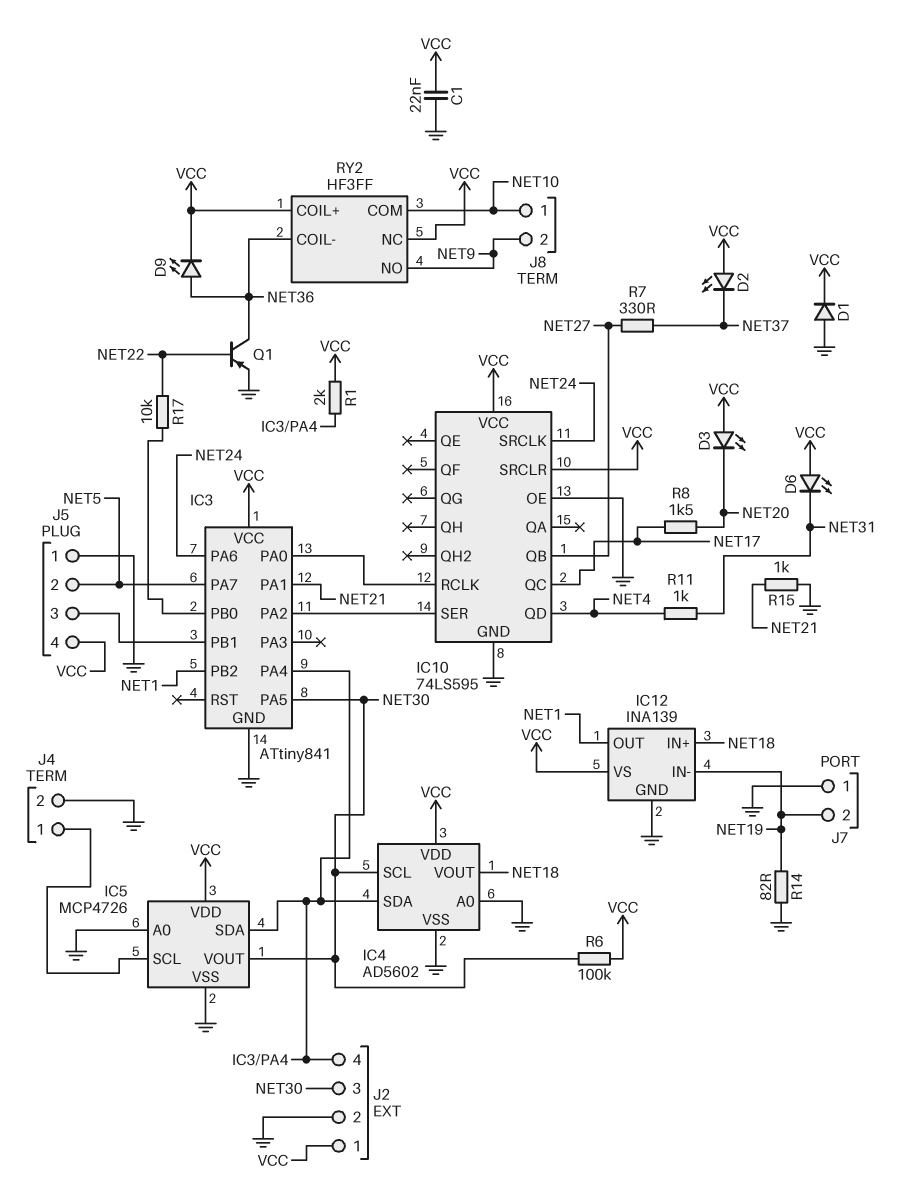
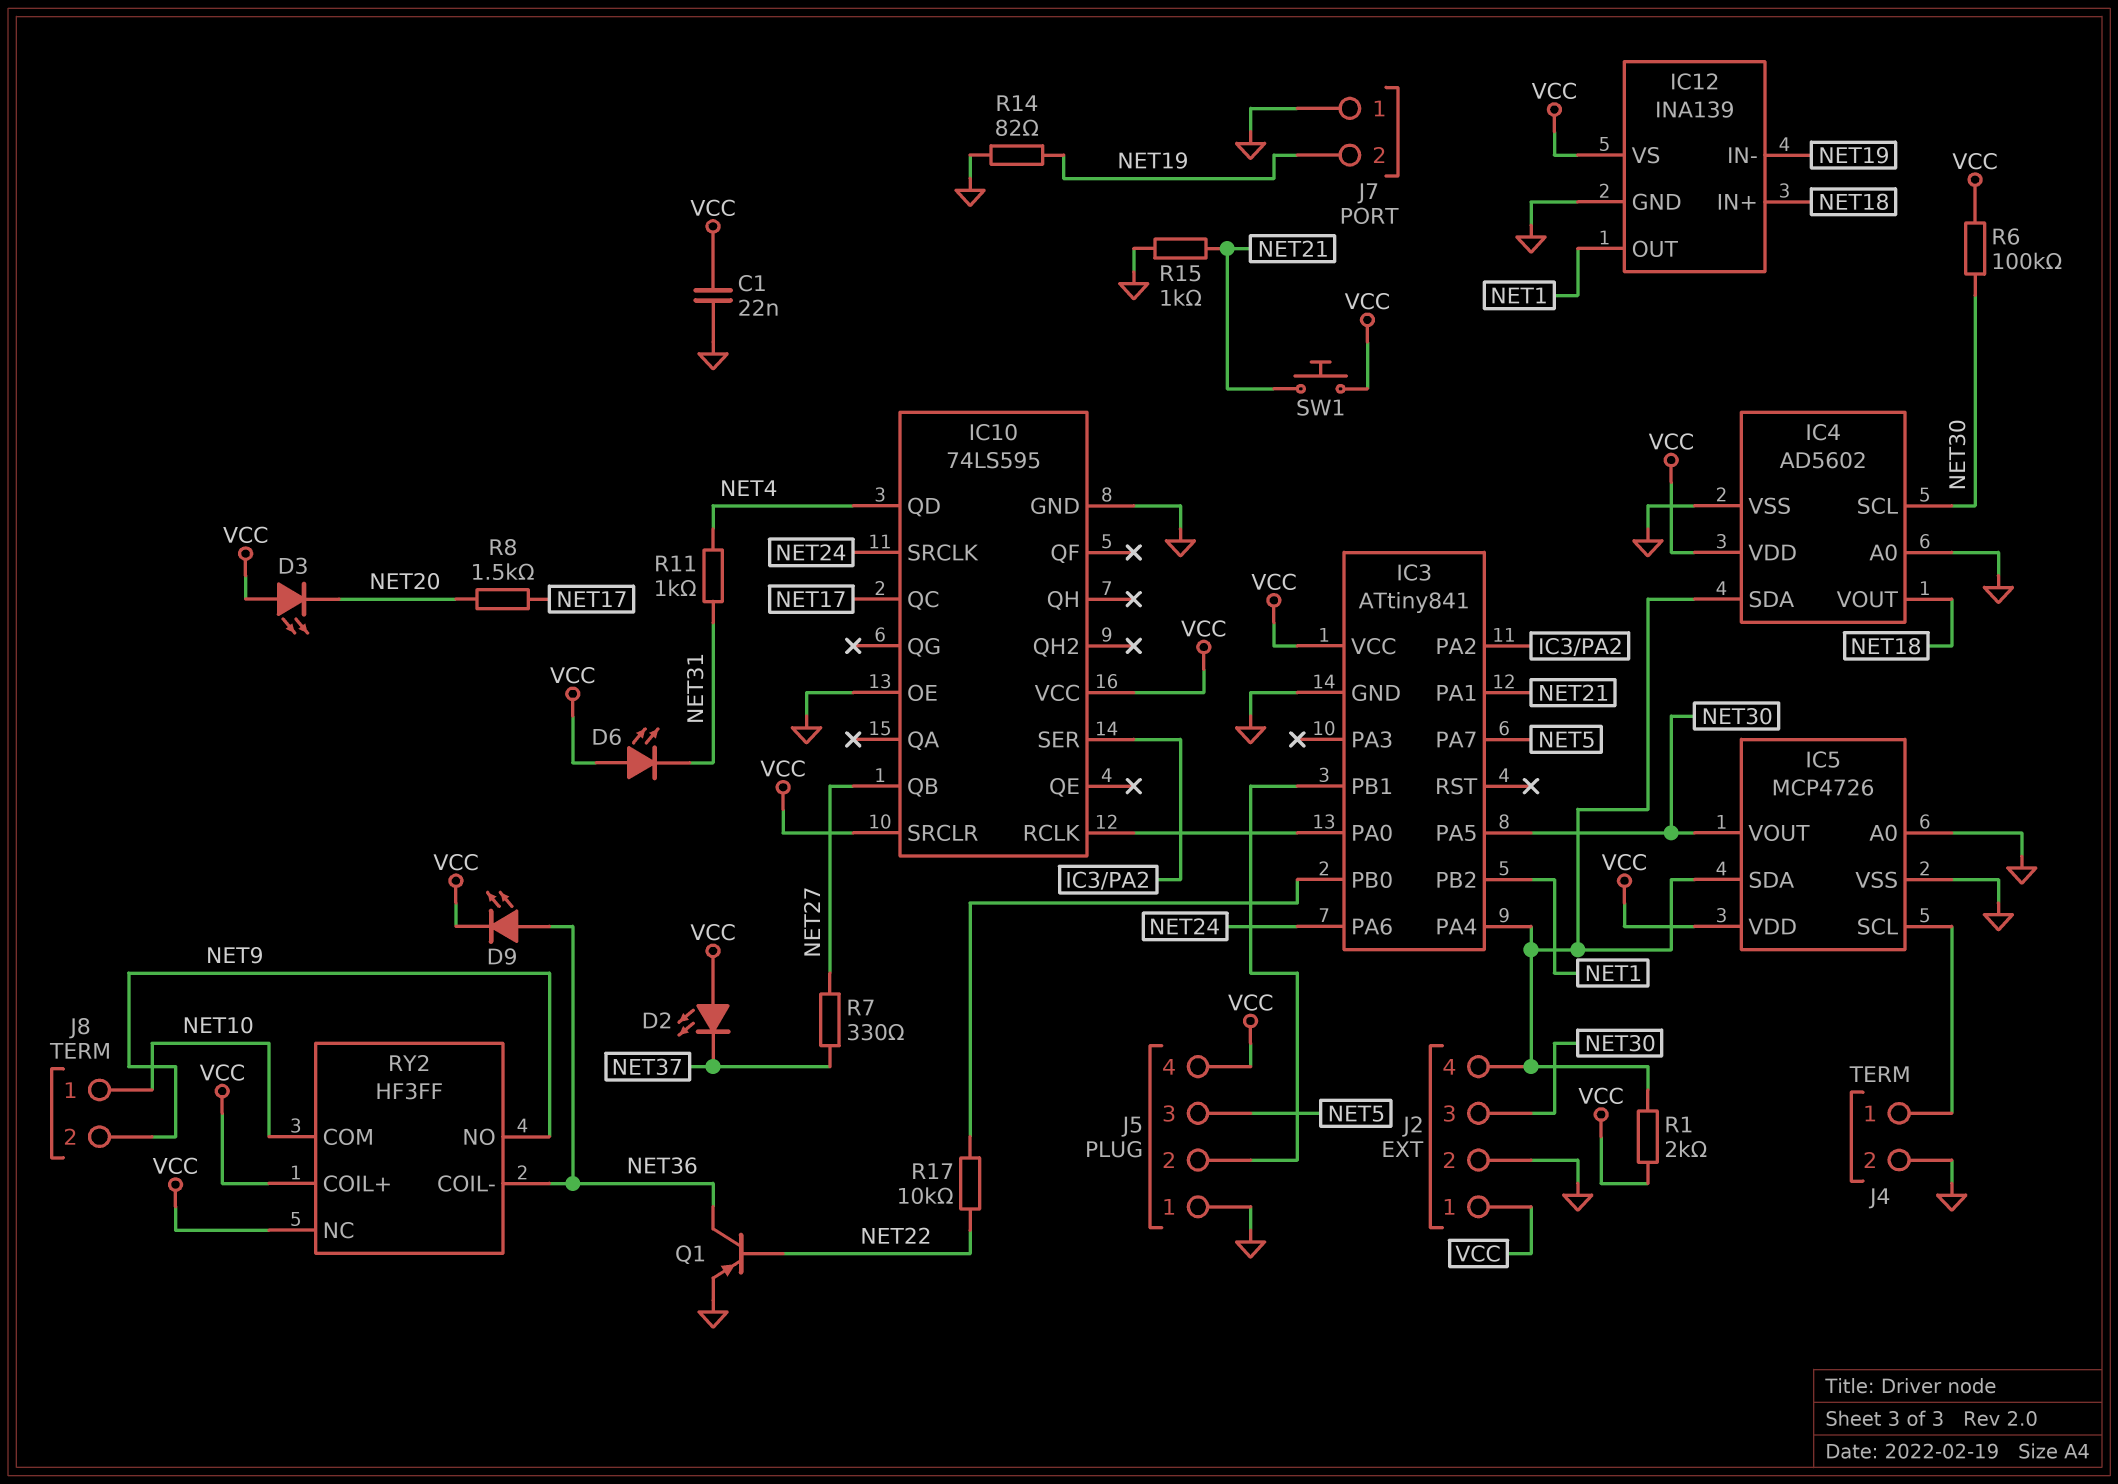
D1: diode (A GND, K VCC) -> none
J5 pin 2: NET5 -> IC3/PB1
J5 pin 3: IC3/PB1 -> NET5
SW1: none -> button (NET21, VCC)

